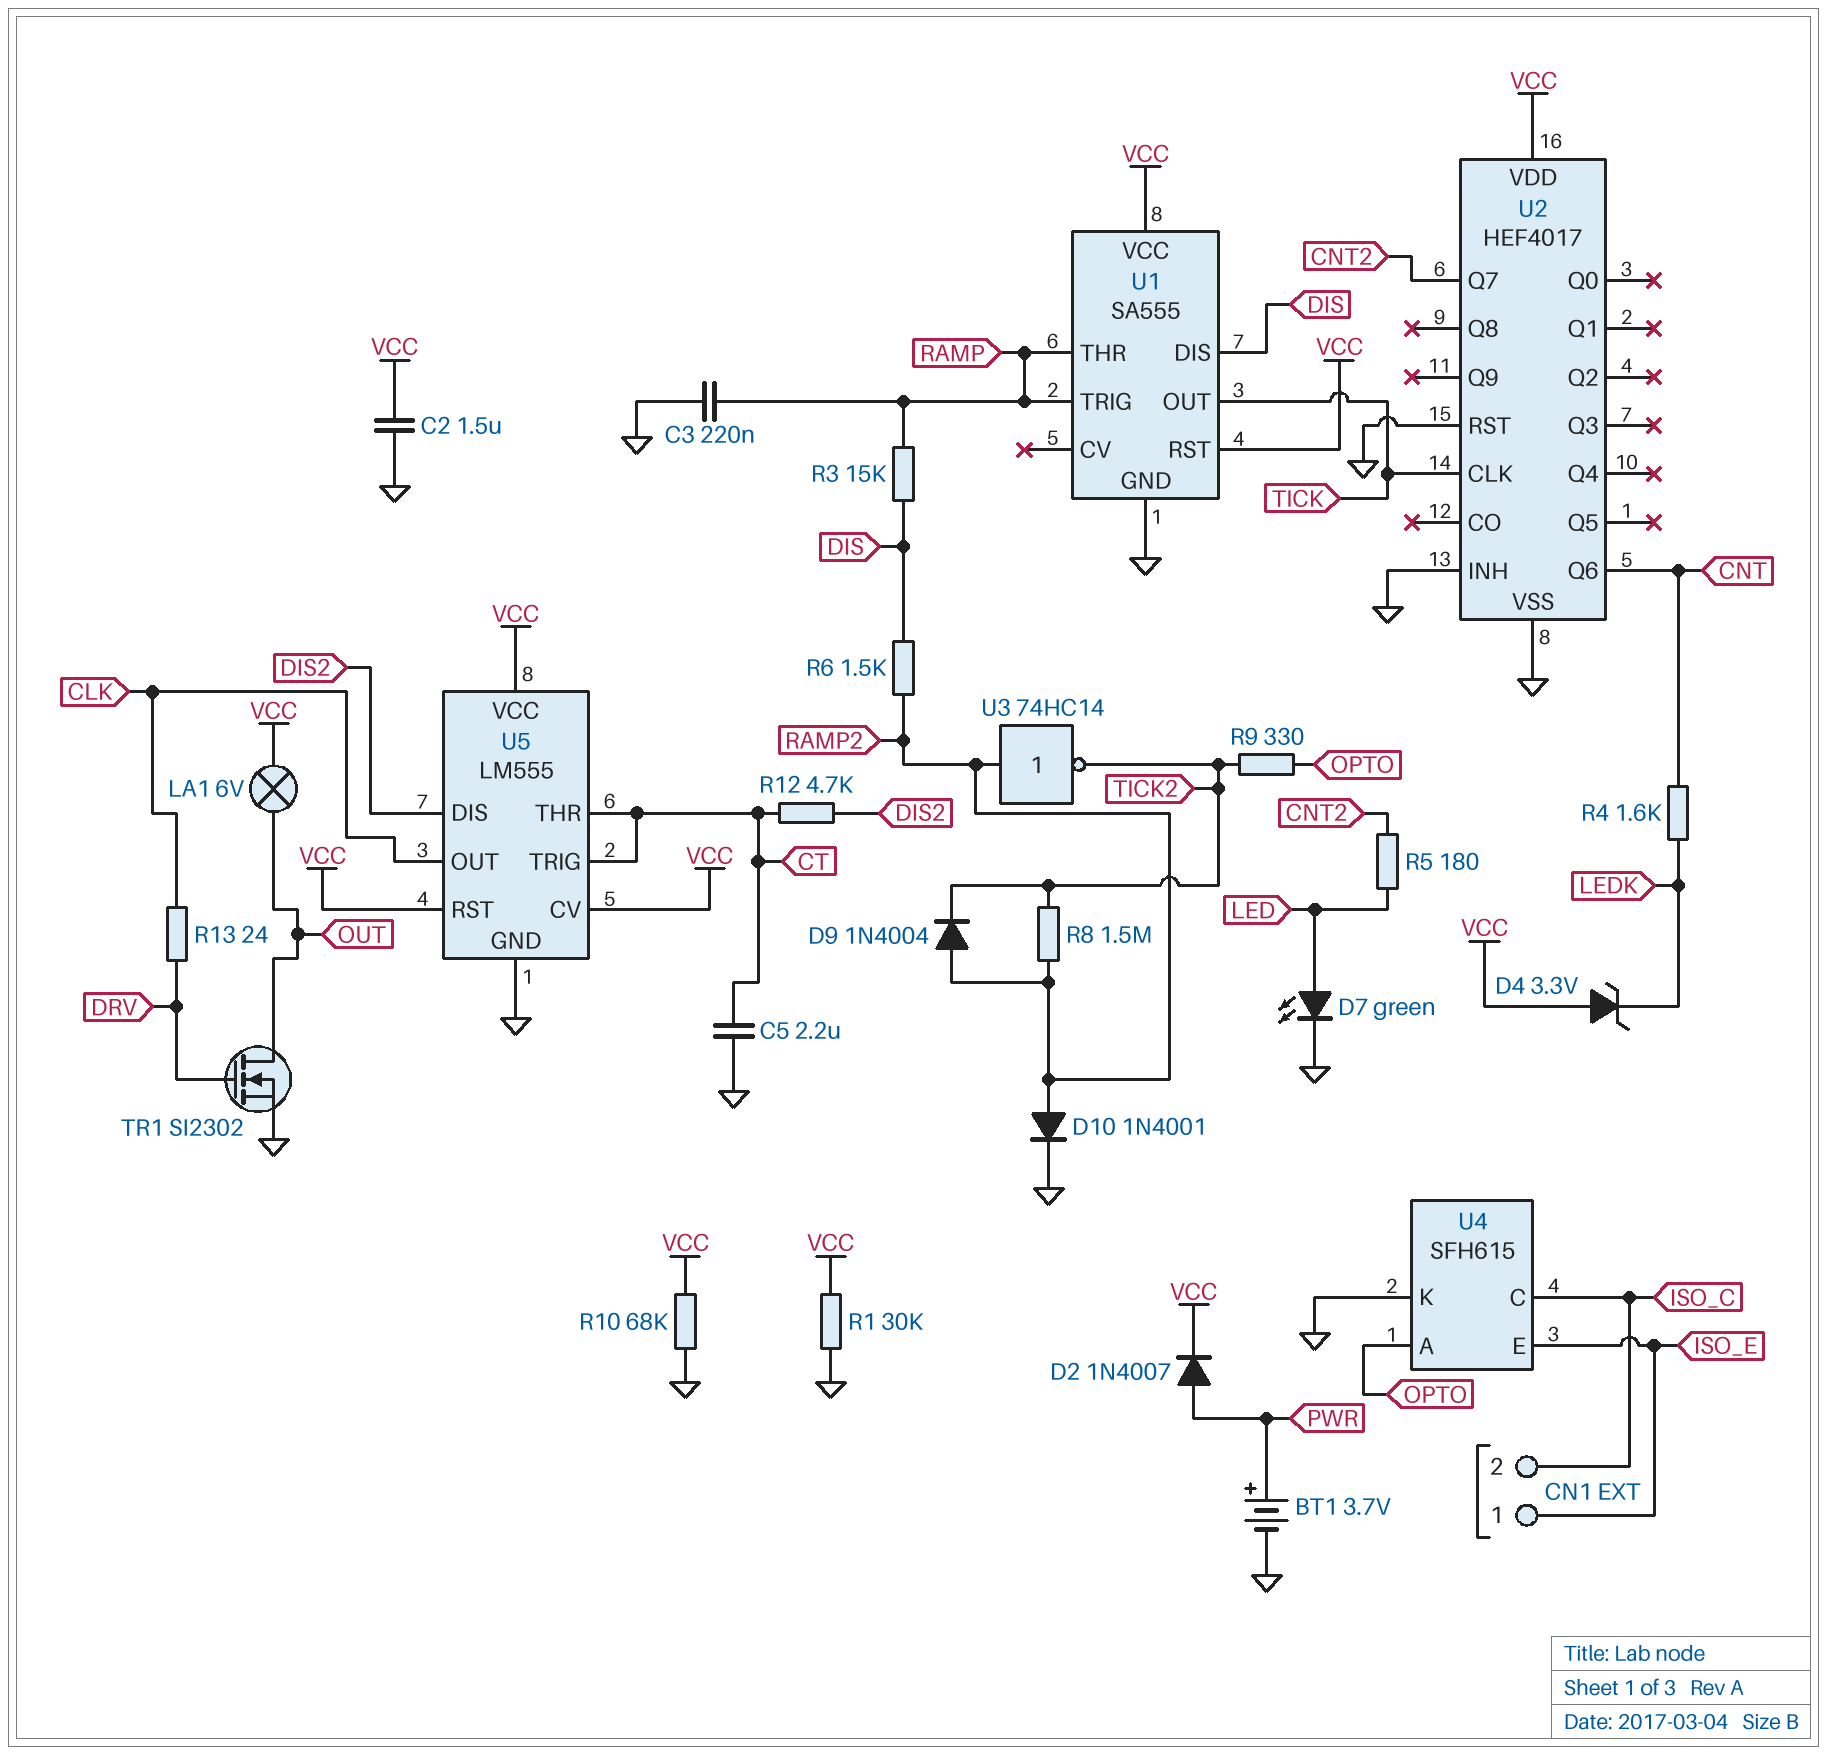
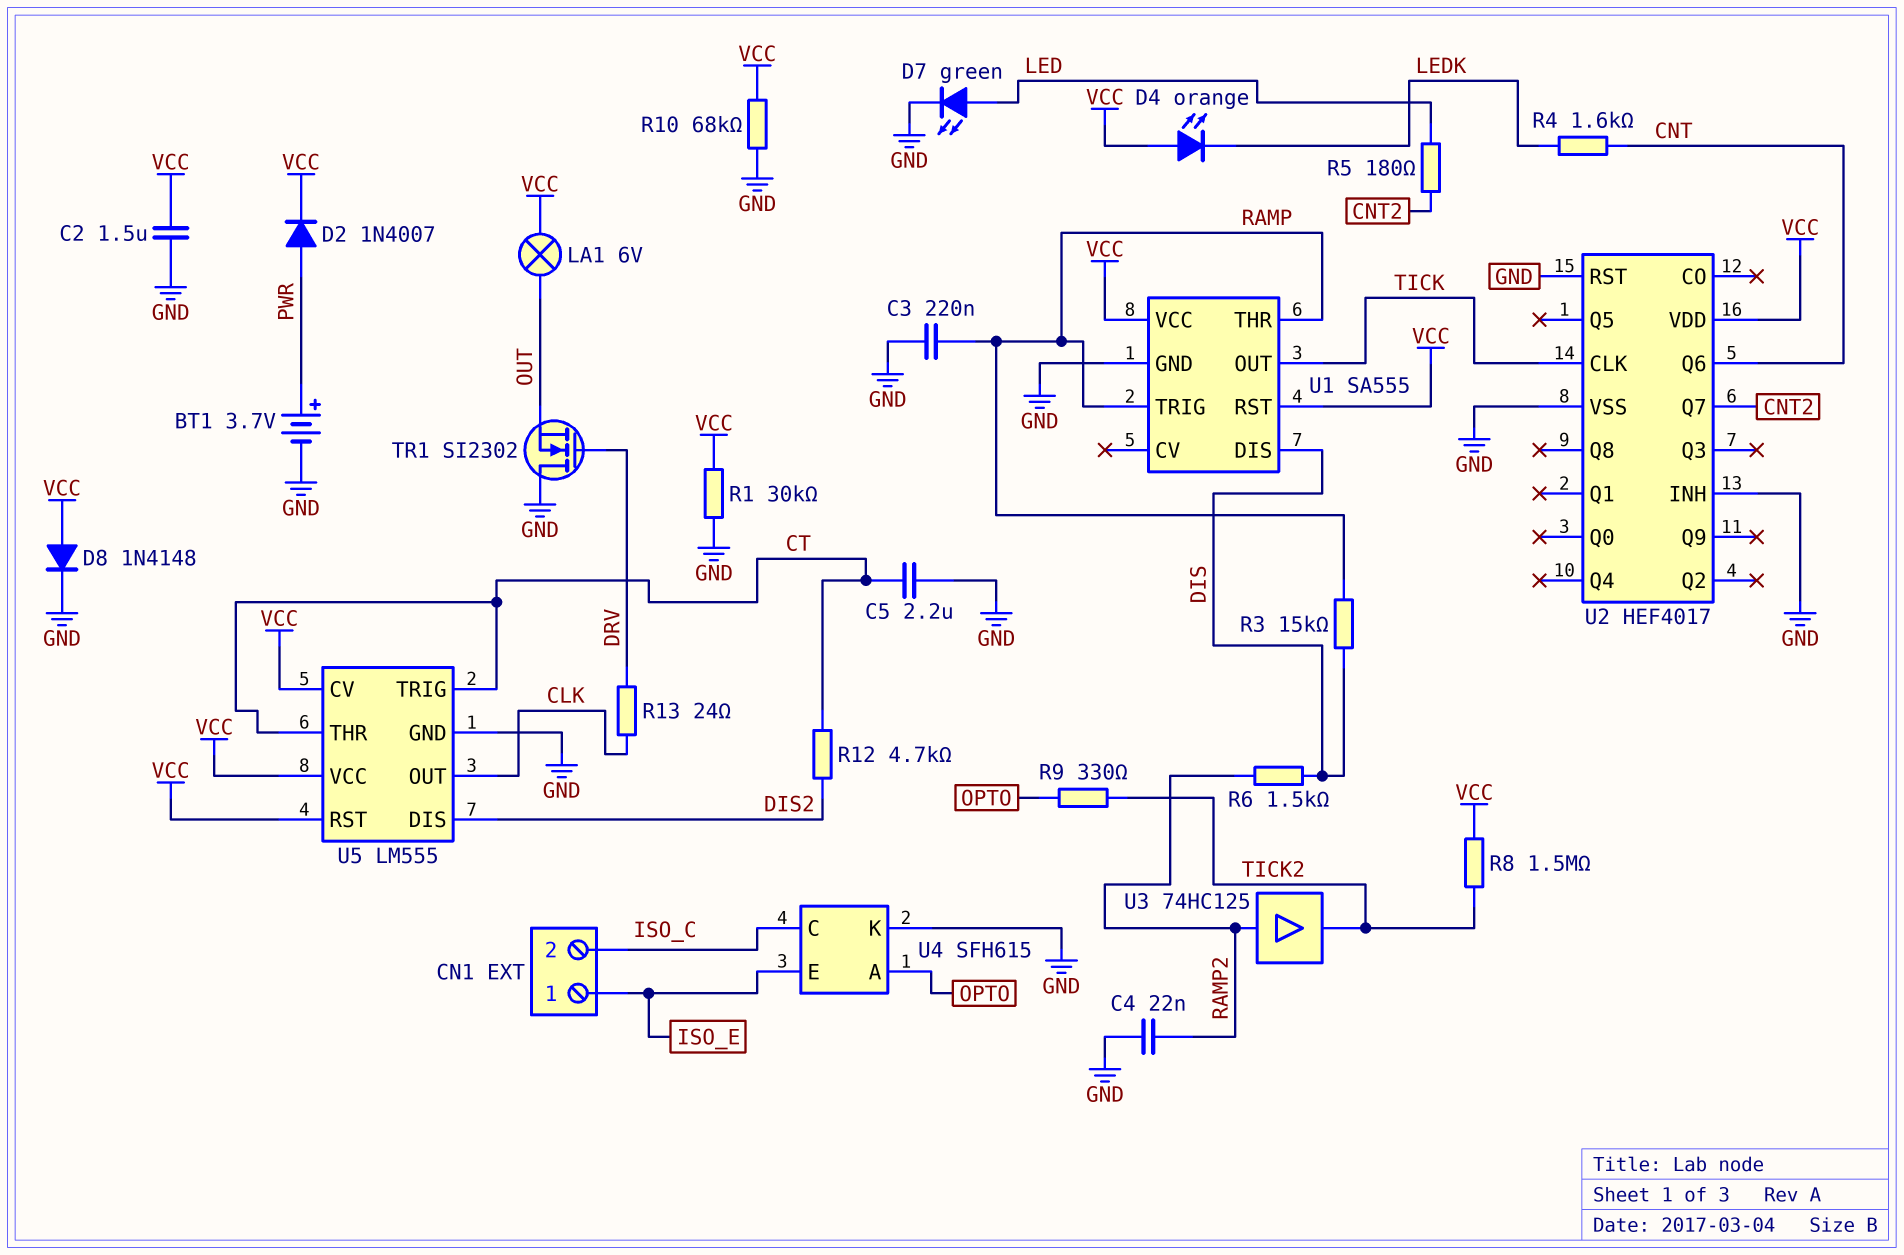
C4: none -> 22nF (GND, RAMP2)
D4: zener 3.3V (A VCC, K LEDK) -> LED orange (A VCC, K LEDK)
D8: none -> diode 1N4148 (A VCC, K GND)
D9: diode 1N4004 (A RAMP2, K TICK2) -> none
D10: diode 1N4001 (A RAMP2, K GND) -> none
R8: 1.5M (RAMP2, TICK2) -> 1.5M (TICK2, VCC)
TR1: NMOS SI2302 (G DRV, D OUT, S GND) -> NMOS SI2302 (G DRV, D GND, S OUT)
U3: NOT 74HC14 (in RAMP2, out TICK2) -> buffer 74HC125 (in RAMP2, out TICK2)

